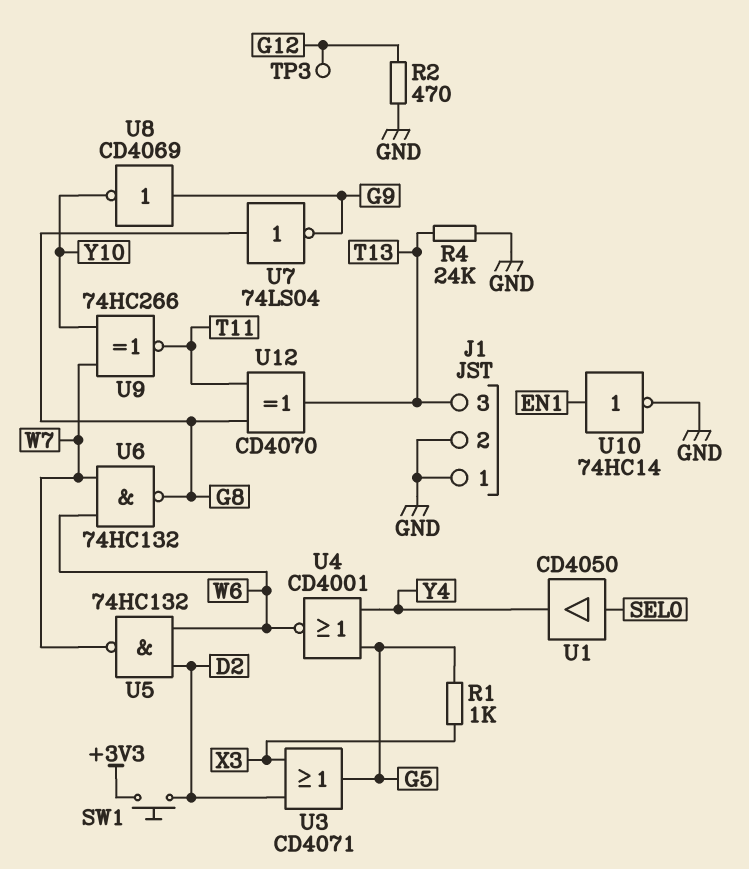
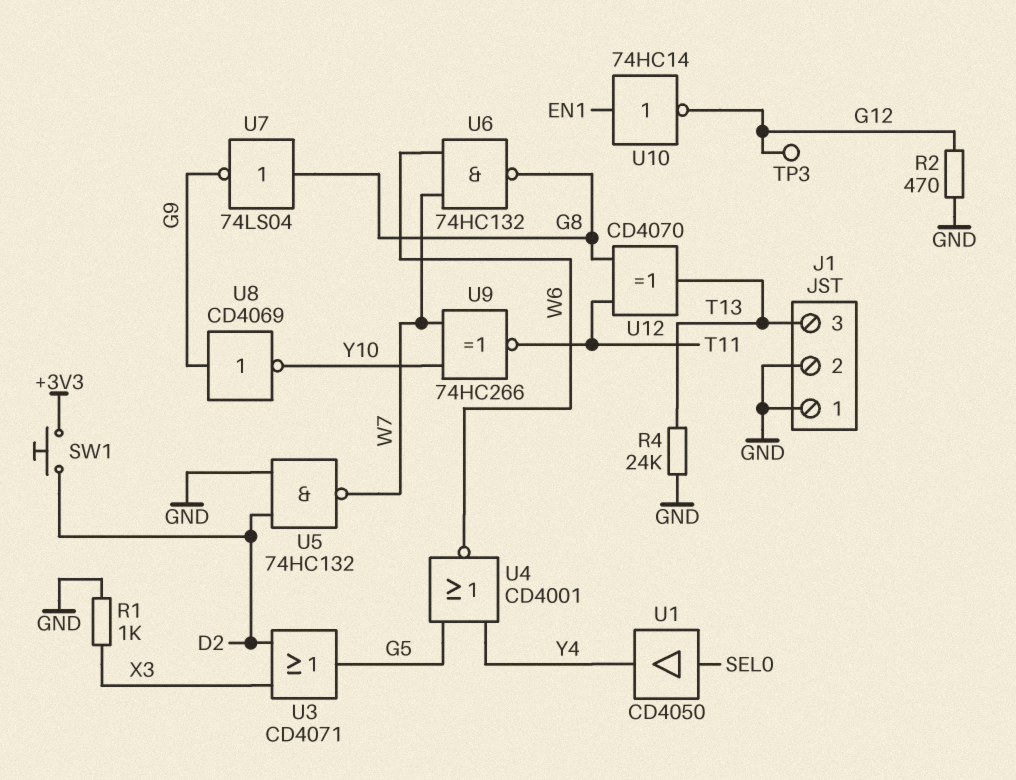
R1: 1k (G5, X3) -> 1k (GND, X3)
U5: NAND 74HC132 (in D2, in W6, out W7) -> NAND 74HC132 (in D2, in GND, out W7)
U10: NOT 74HC14 (in EN1, out GND) -> NOT 74HC14 (in EN1, out G12)

